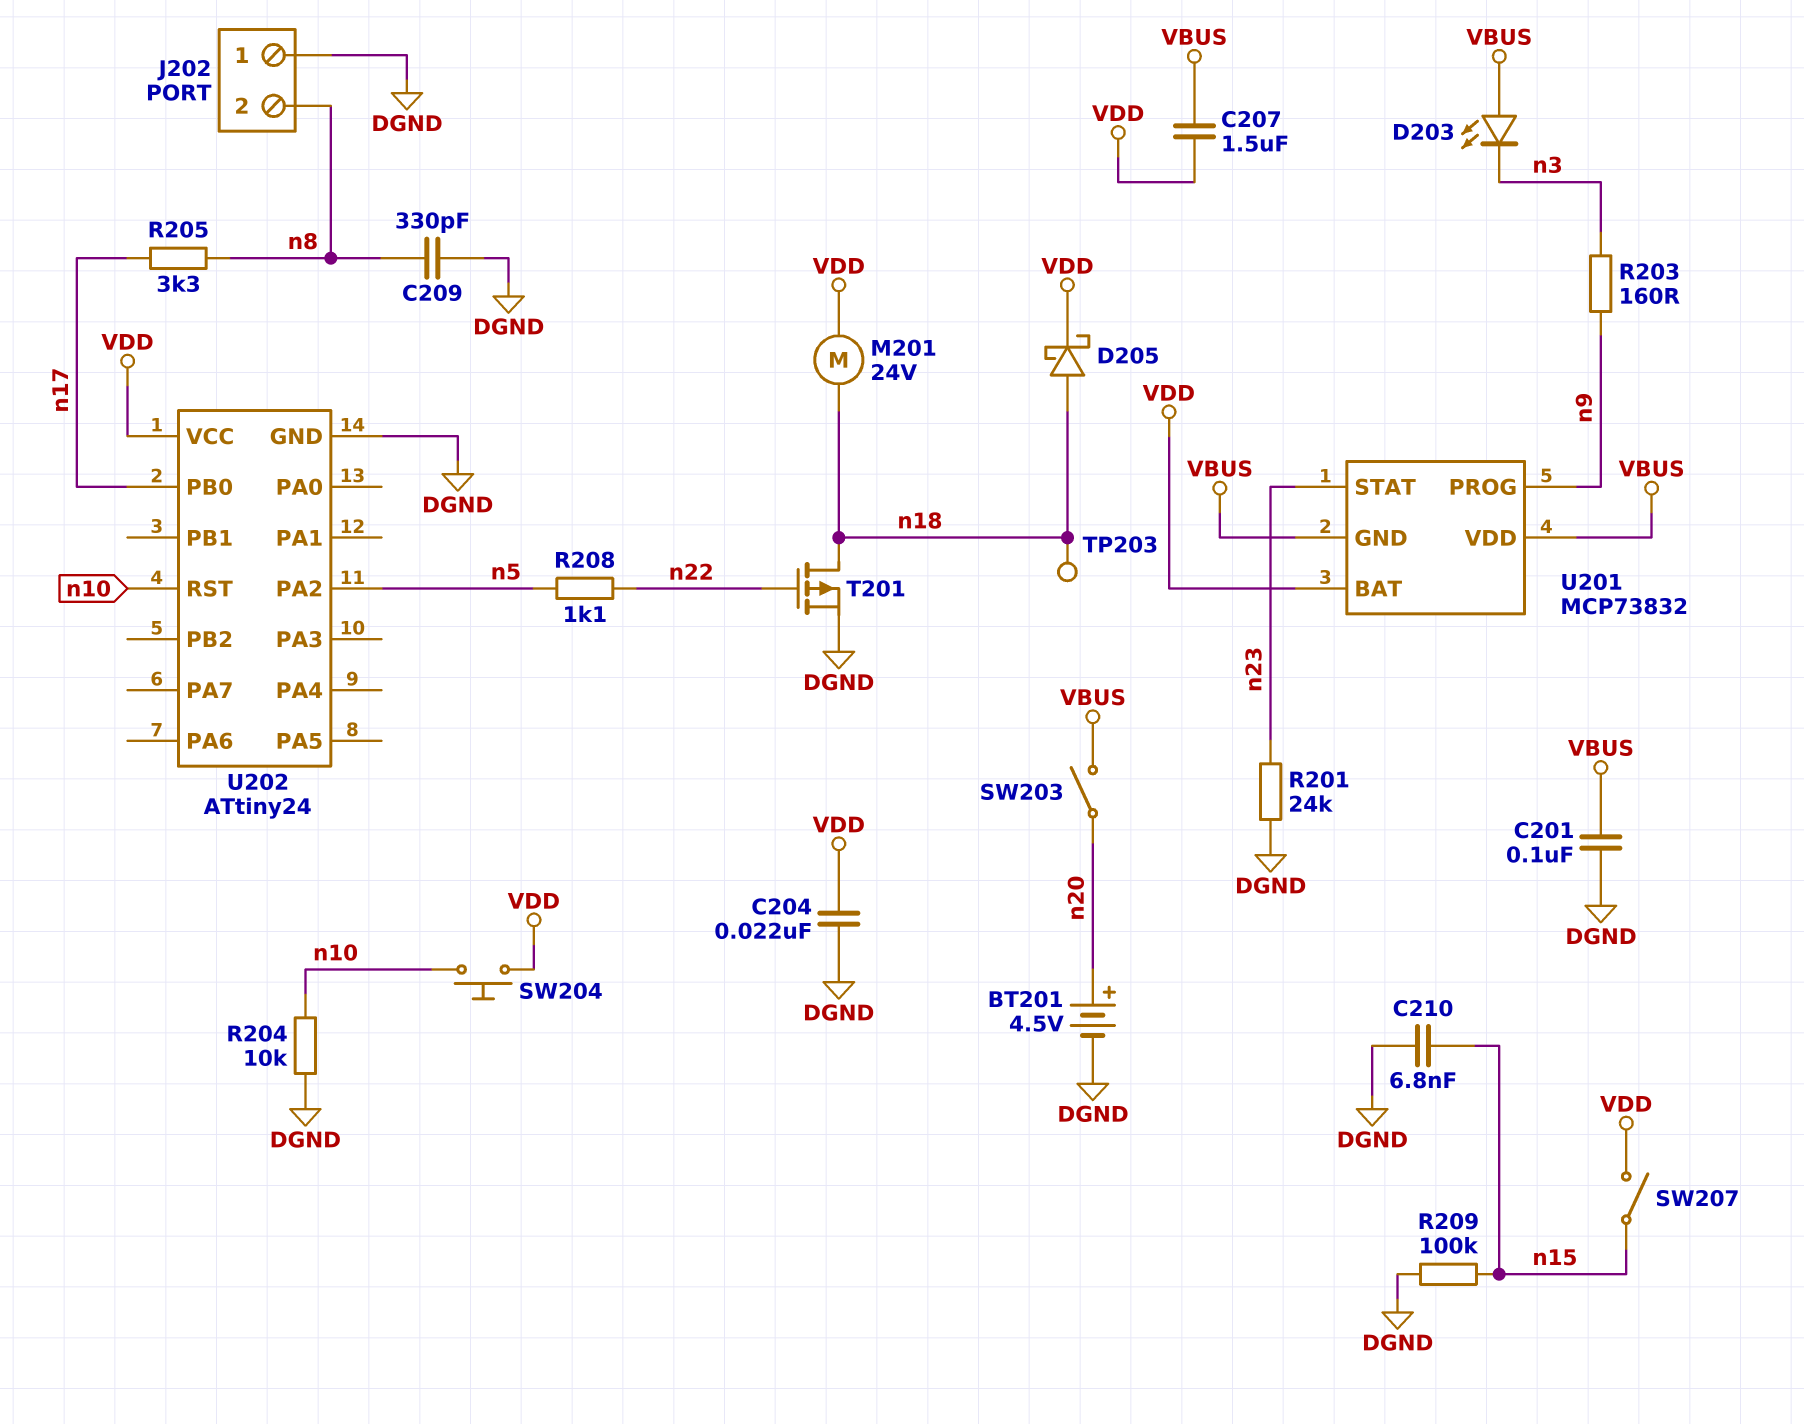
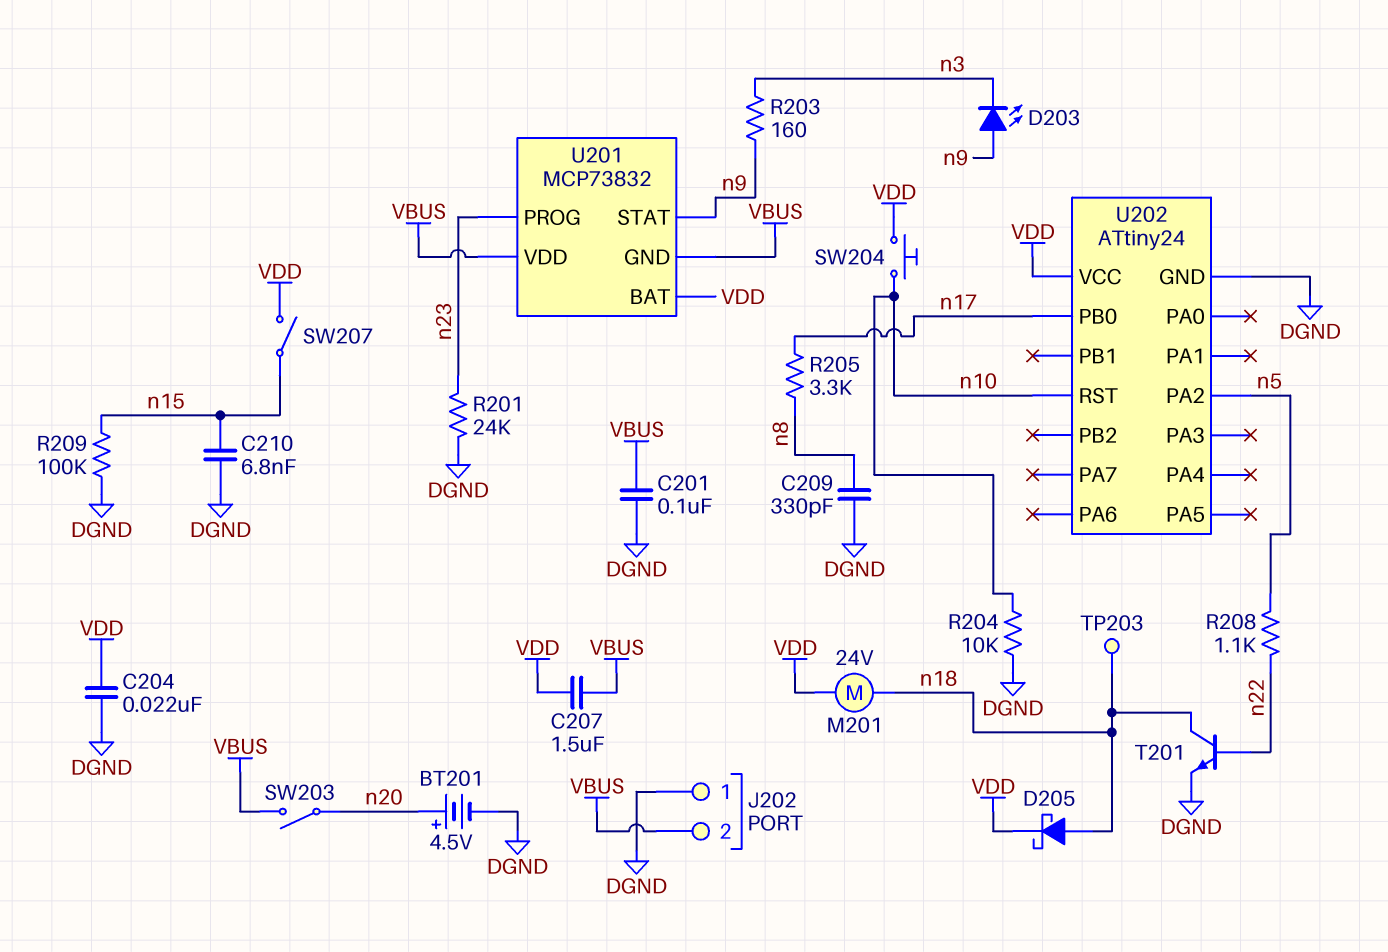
D203: LED (A VBUS, K n3) -> LED (A n9, K n3)
J202 pin 2: n8 -> VBUS
T201: PMOS (G n22, D n18, S DGND) -> NPN (B n22, C n18, E DGND)
U201 pin PROG: n9 -> n23
U201 pin STAT: n23 -> n9

